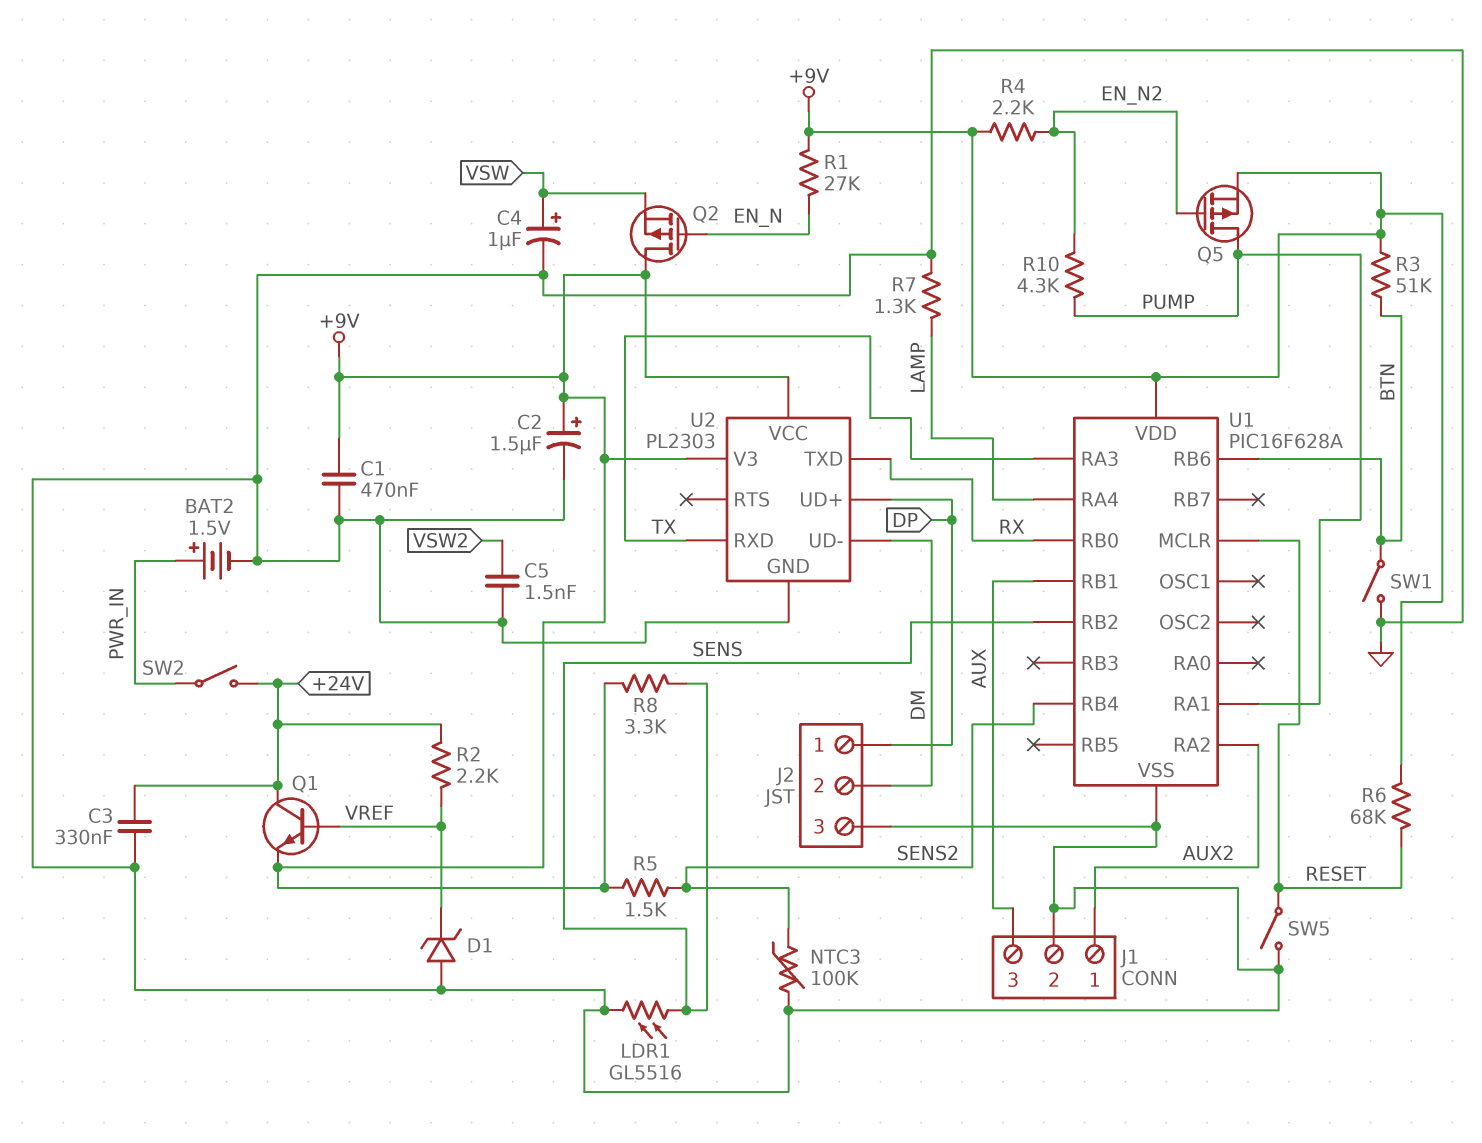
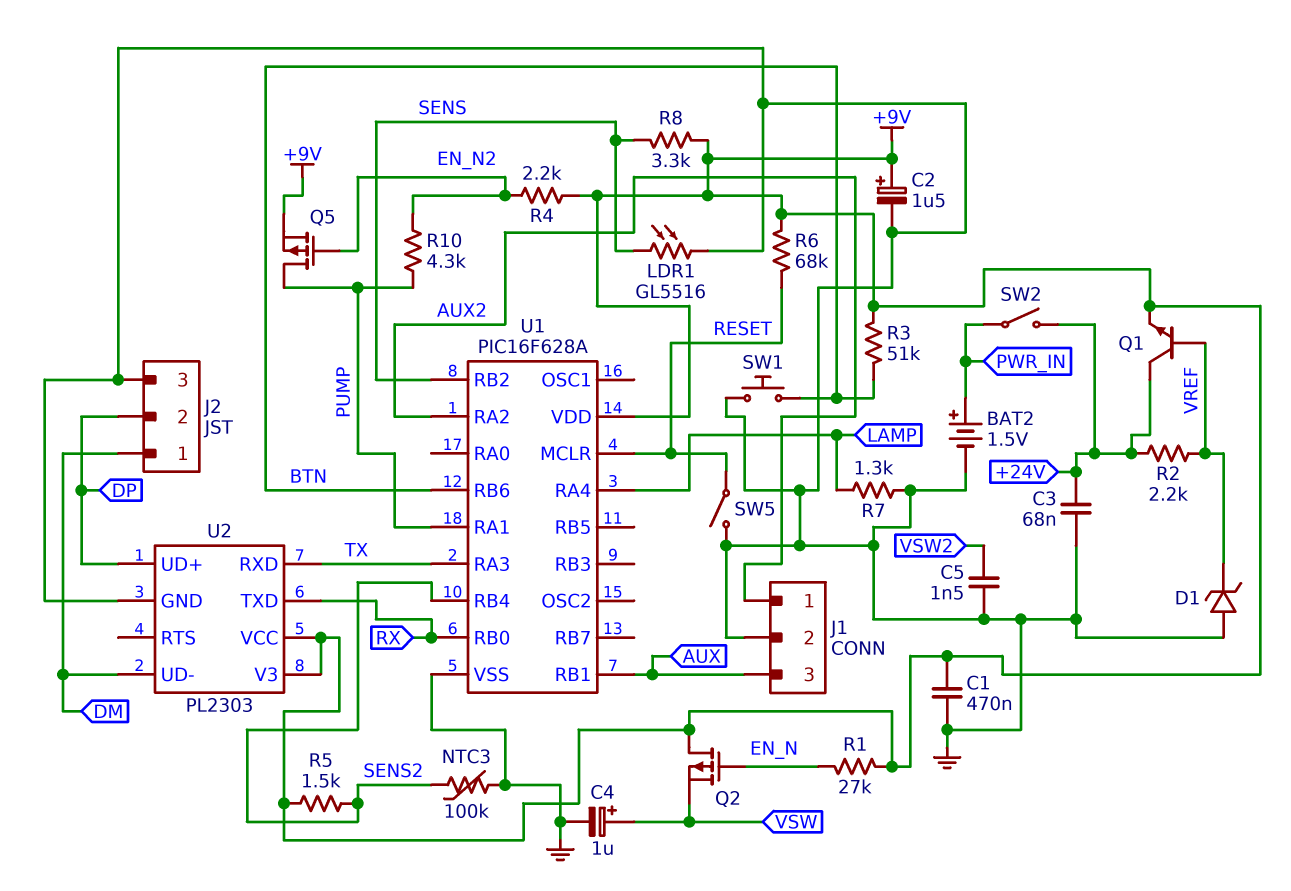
C3: 330nF (+24V, GND) -> 68nF (+24V, GND)
J2 pin 1: DP -> DM
J2 pin 2: DM -> DP
SW1: switch (BTN, GND) -> button (BTN, GND)

